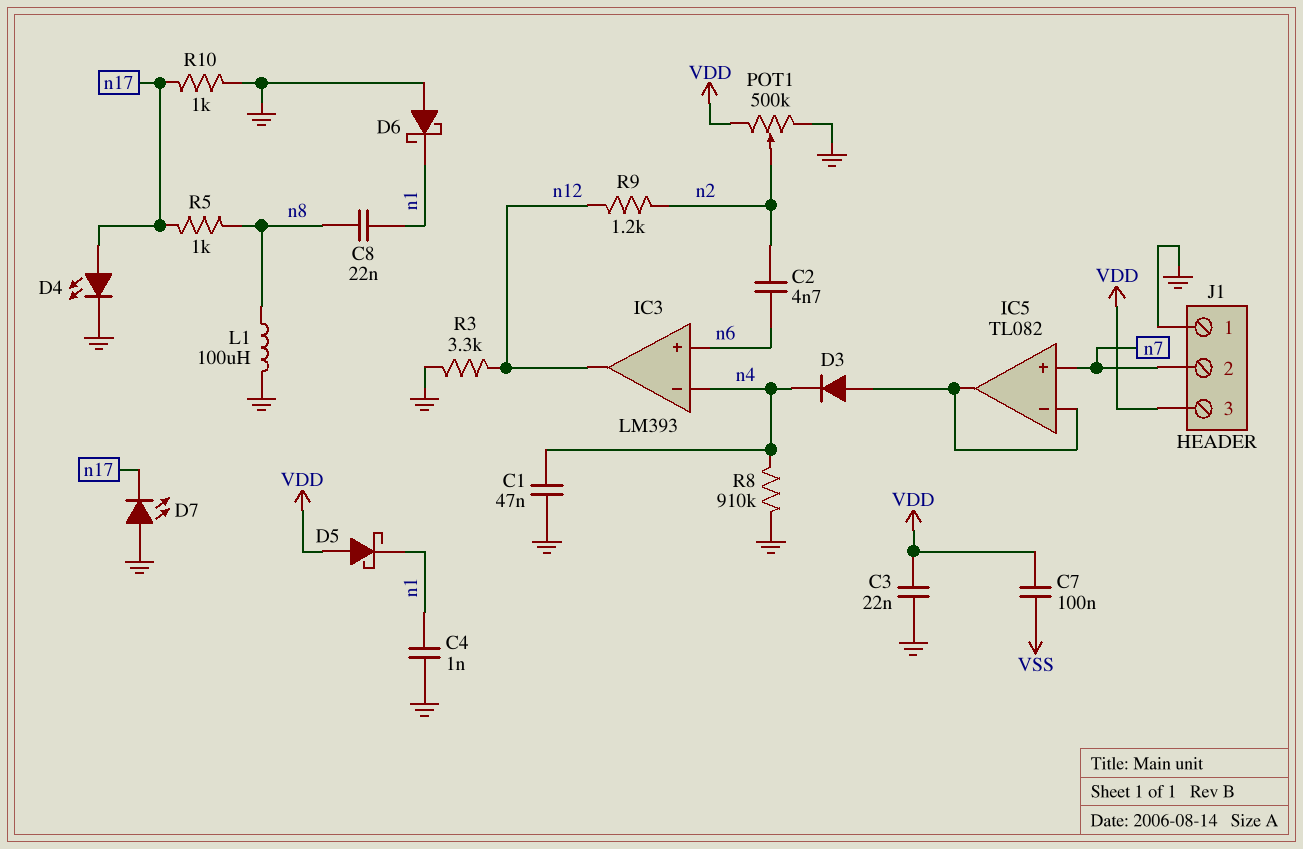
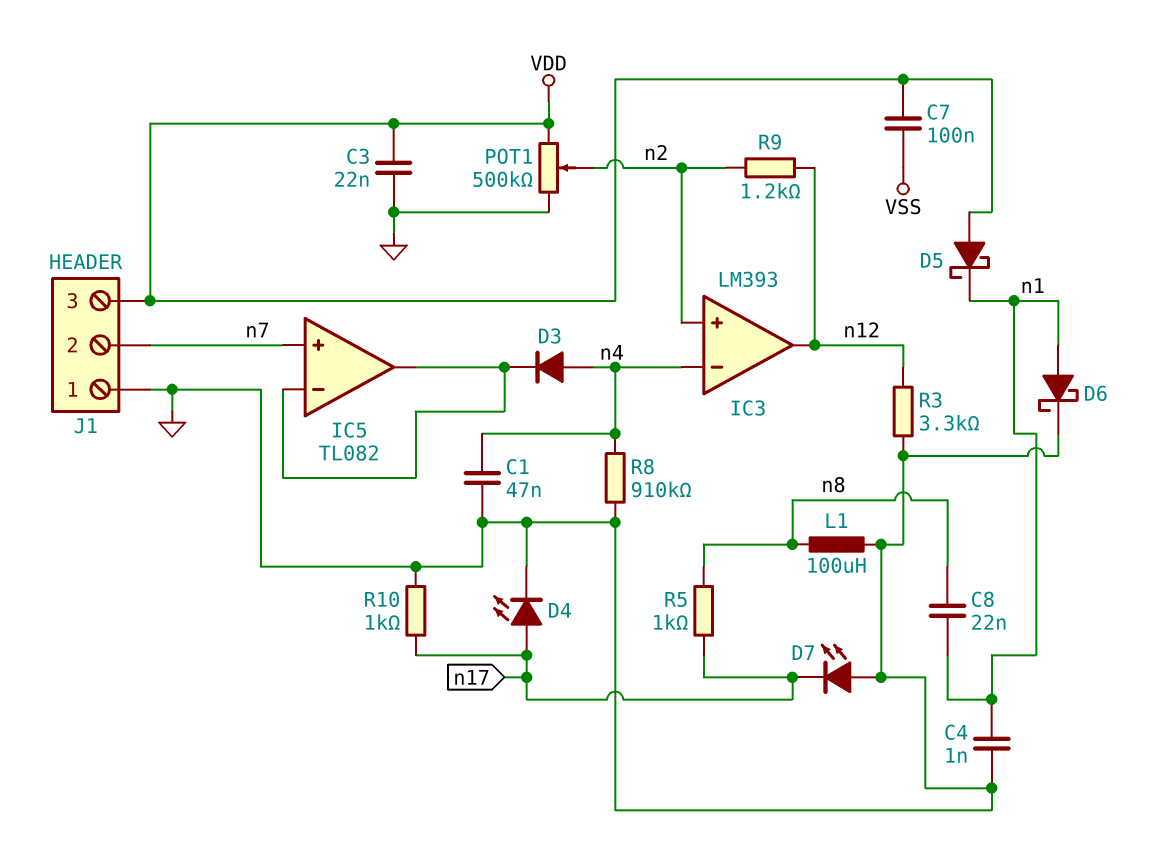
C2: 4.7nF (n2, n6) -> none
D3: diode (A IC5/in-, K n4) -> diode (A n4, K IC5/in-)
D6: schottky (A GND, K n1) -> schottky (A n1, K GND)
IC3 pin in+: n6 -> n2

